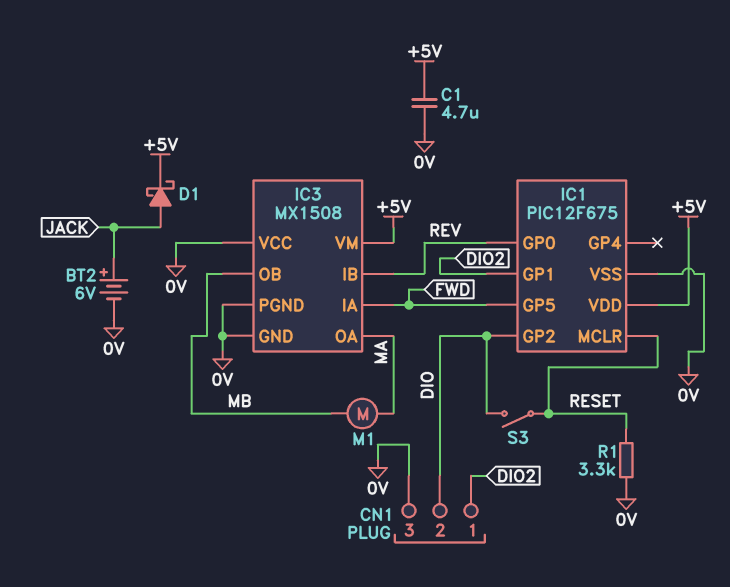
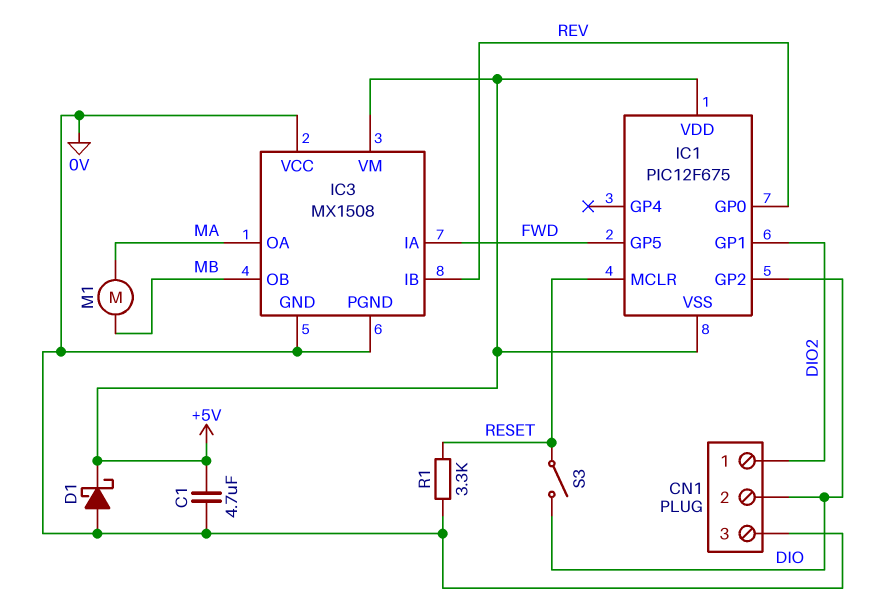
BT2: 6V (plus JACK, minus 0V) -> none
D1: schottky (A JACK, K +5V) -> schottky (A 0V, K +5V)
IC1 pin VSS: 0V -> +5V

